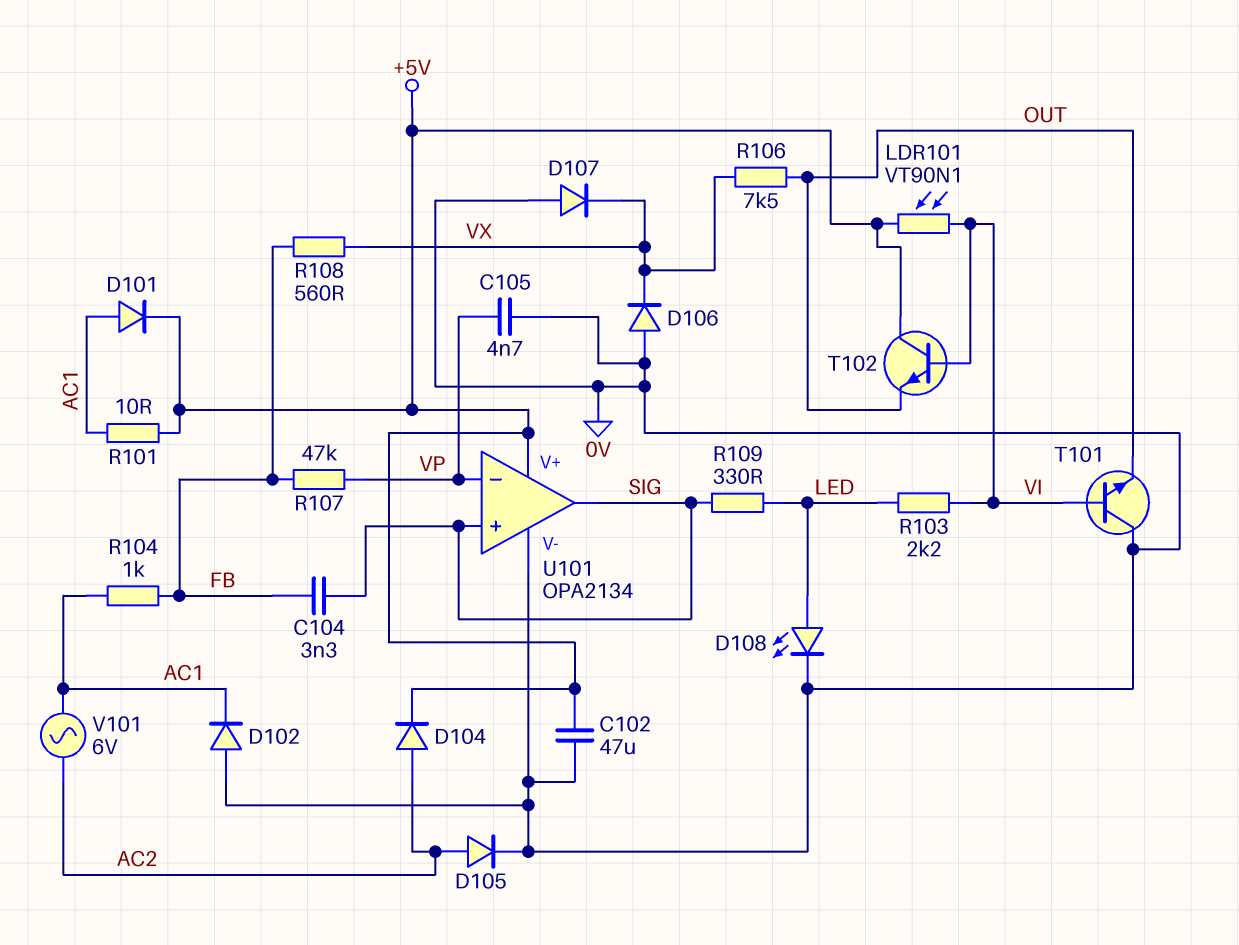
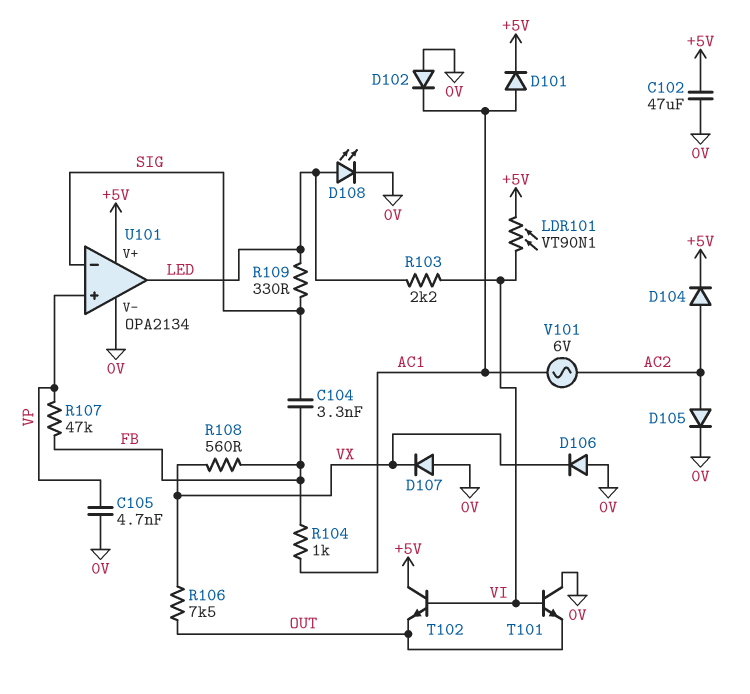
R101: 10 (+5V, AC1) -> none
U101 pin in+: SIG -> VP
U101 pin in-: VP -> SIG
U101 pin out: SIG -> LED

